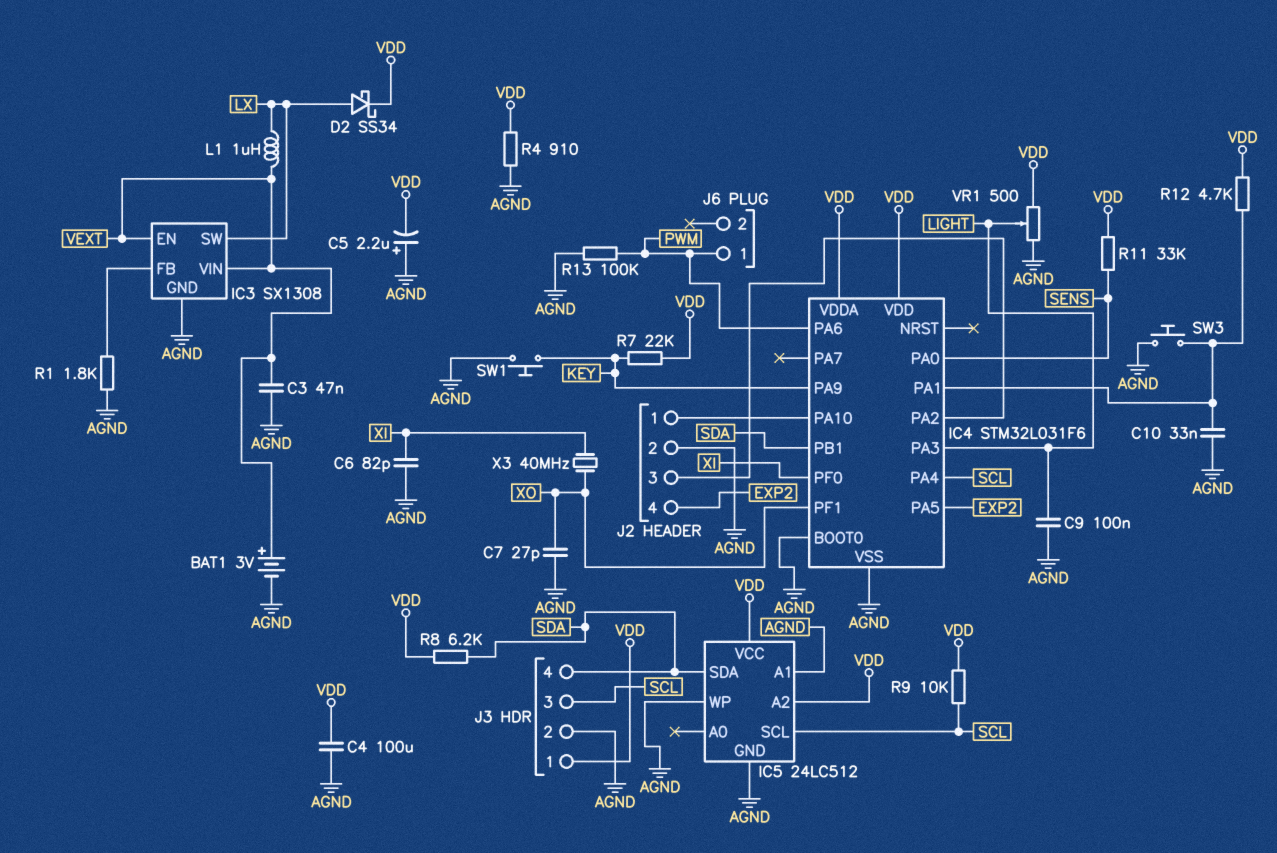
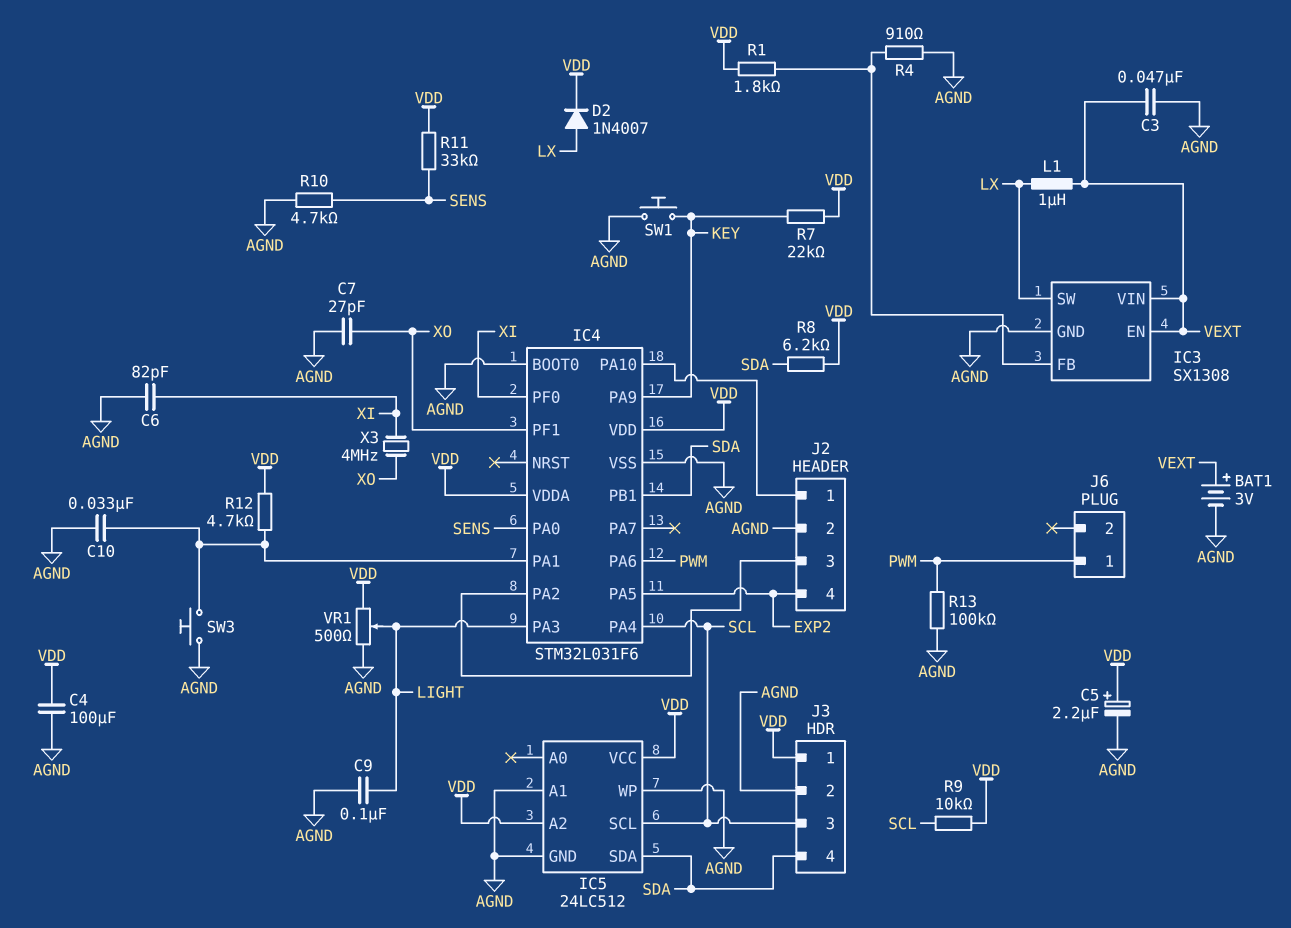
C5: 2.2uF (plus AGND, minus VDD) -> 2.2uF (plus VDD, minus AGND)
D2: schottky SS34 (A LX, K VDD) -> diode 1N4007 (A LX, K VDD)
R1: 1.8k (AGND, IC3/FB) -> 1.8k (IC3/FB, VDD)
R4: 910 (AGND, VDD) -> 910 (AGND, IC3/FB)
R10: none -> 4.7k (AGND, SENS)
X3: 40MHz (XI, XO) -> 4MHz (XI, XO)

